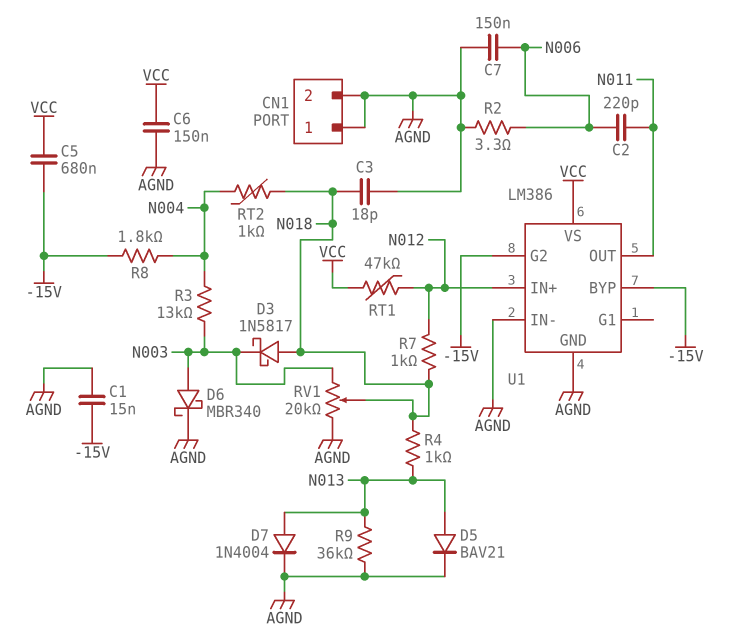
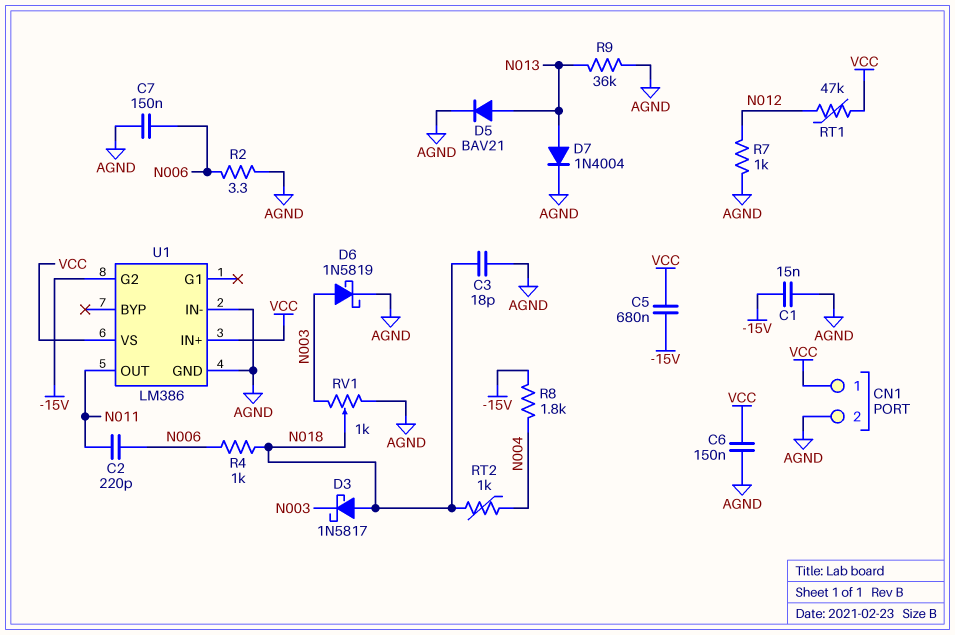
CN1 pin 1: AGND -> VCC
D6: schottky MBR340 (A N003, K AGND) -> schottky 1N5819 (A N003, K AGND)
R3: 13k (N003, N004) -> none
R4: 1k (N013, N018) -> 1k (N006, N018)
R7: 1k (N012, N018) -> 1k (AGND, N012)
RV1: 20k (AGND, N003, wiper N018) -> 1k (AGND, N003, wiper N018)
U1 pin BYP: -15V -> none
U1 pin IN+: N012 -> VCC

